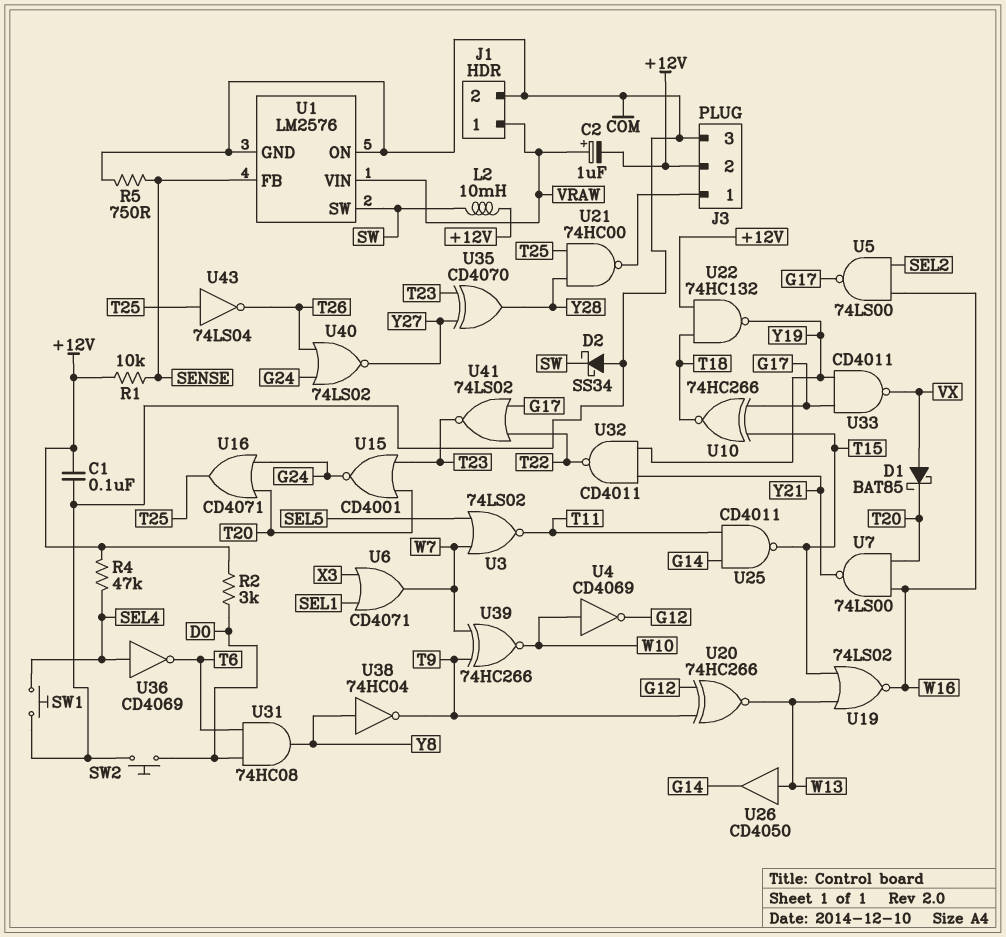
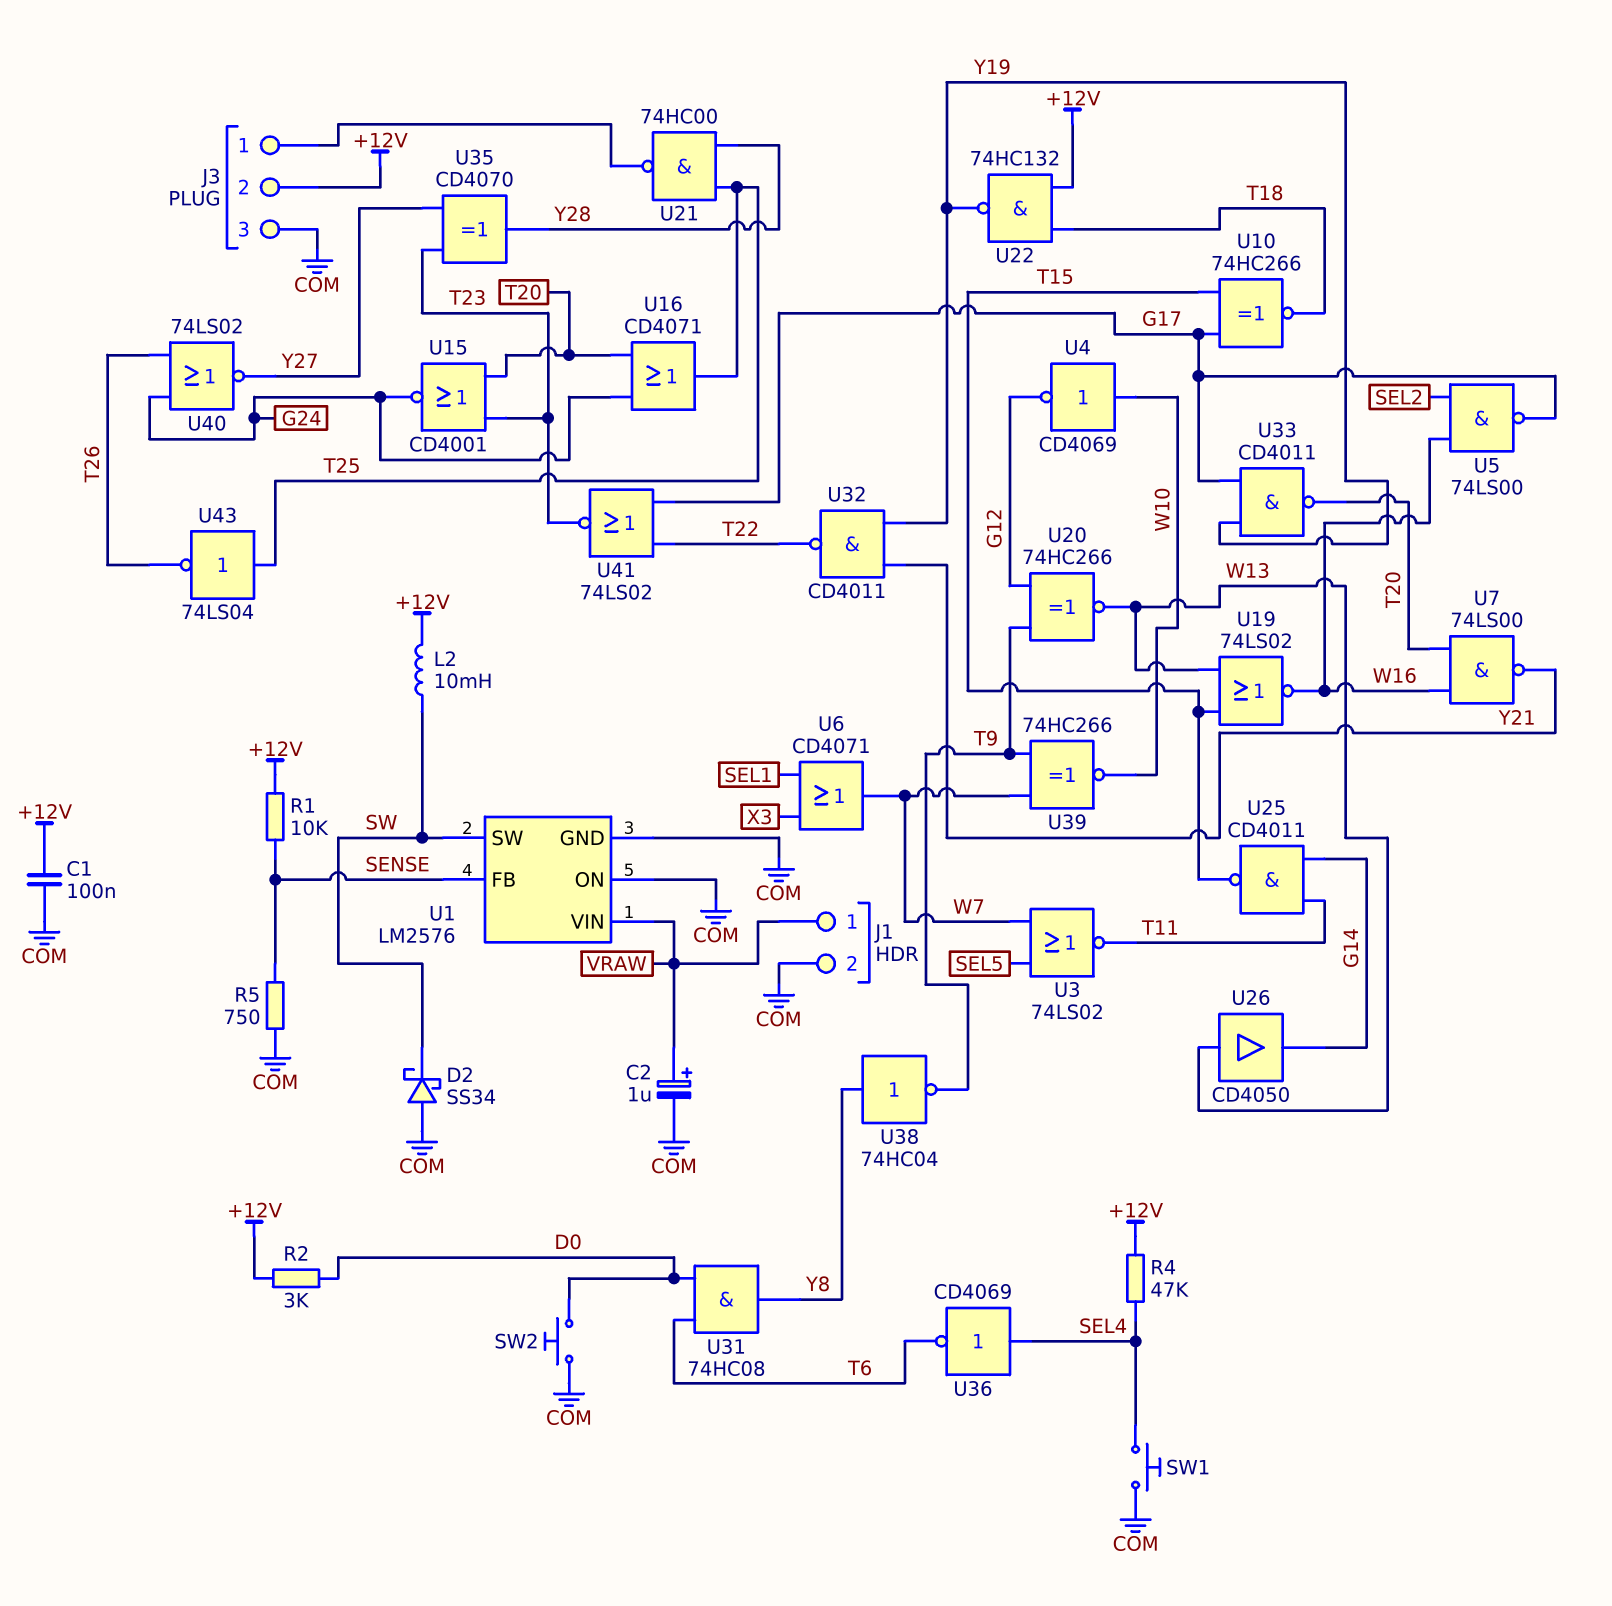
C2: 1uF (plus VRAW, minus +12V) -> 1uF (plus VRAW, minus COM)
D1: schottky BAT85 (A VX, K T20) -> none
U33: NAND CD4011 (in G17, in Y19, out VX) -> NAND CD4011 (in G17, in Y19, out T20)

